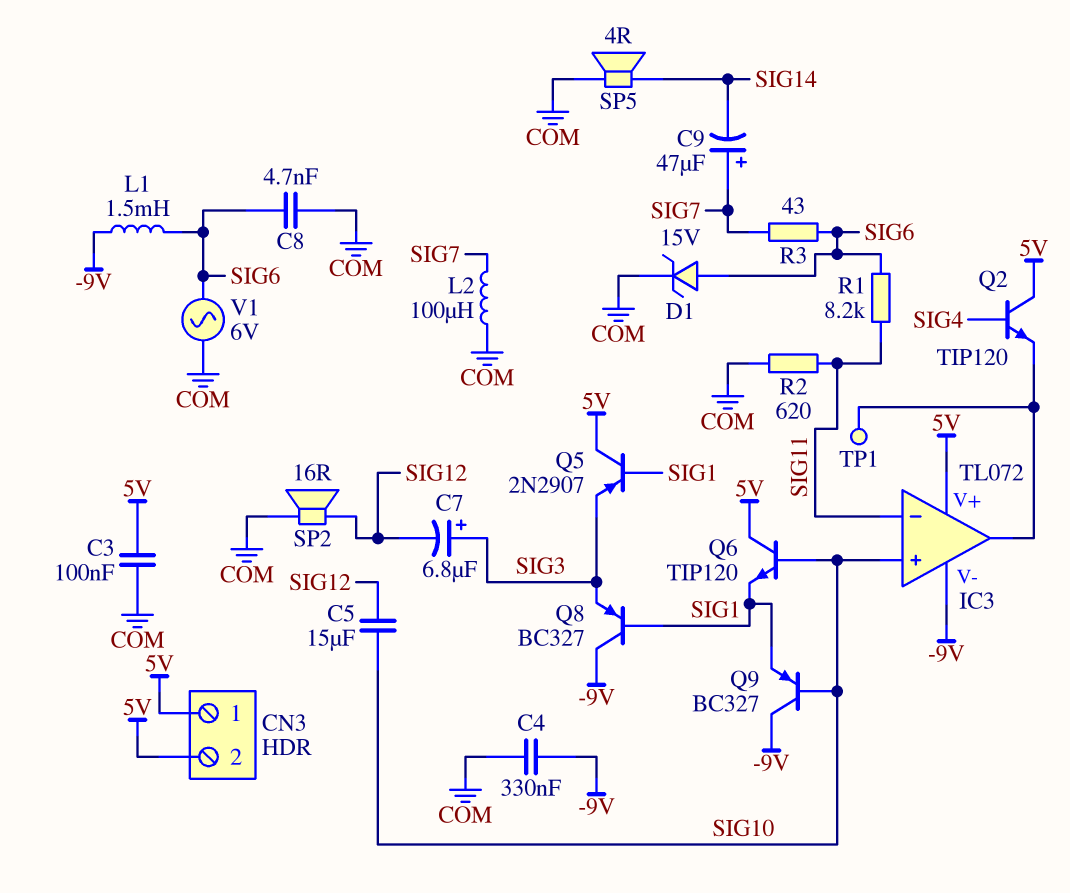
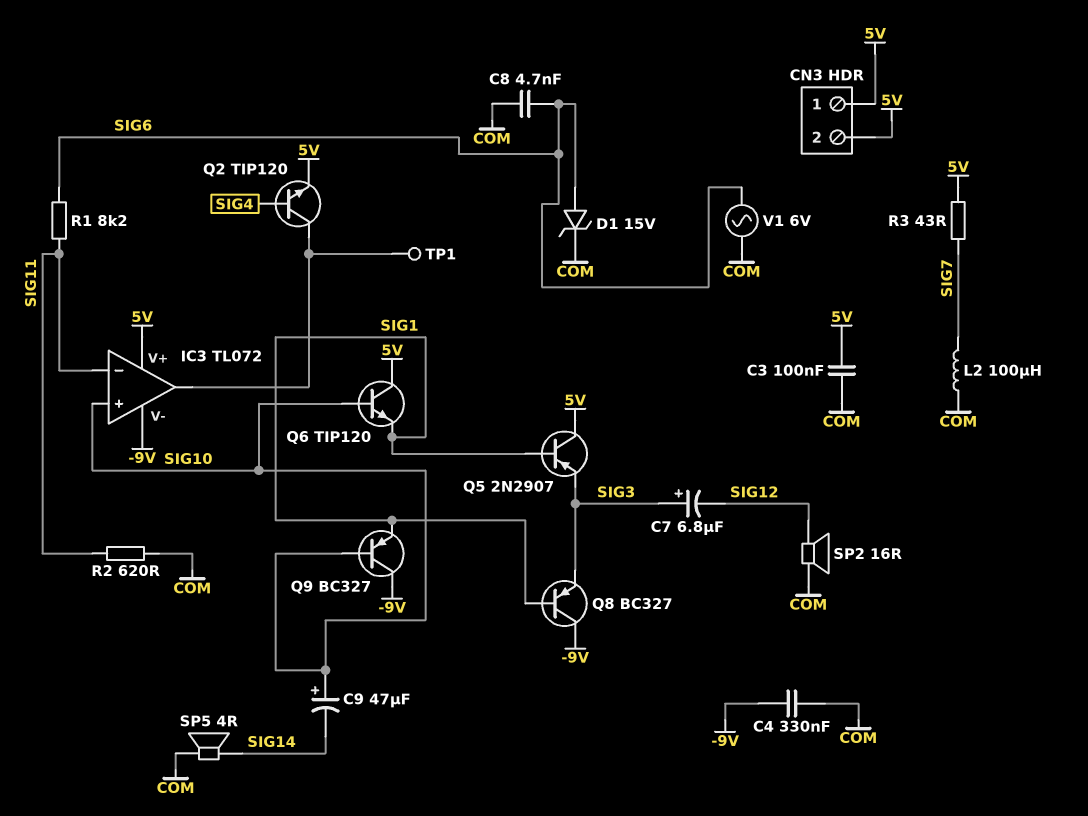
C5: 15uF (SIG10, SIG12) -> none
C9: 47uF (plus SIG7, minus SIG14) -> 47uF (plus SIG10, minus SIG14)
L1: 1.5mH (-9V, SIG6) -> none
Q2: NPN TIP120 (B SIG4, C 5V, E IC3/out) -> NPN TIP120 (B SIG4, C IC3/out, E 5V)
R3: 43 (SIG6, SIG7) -> 43 (5V, SIG7)

